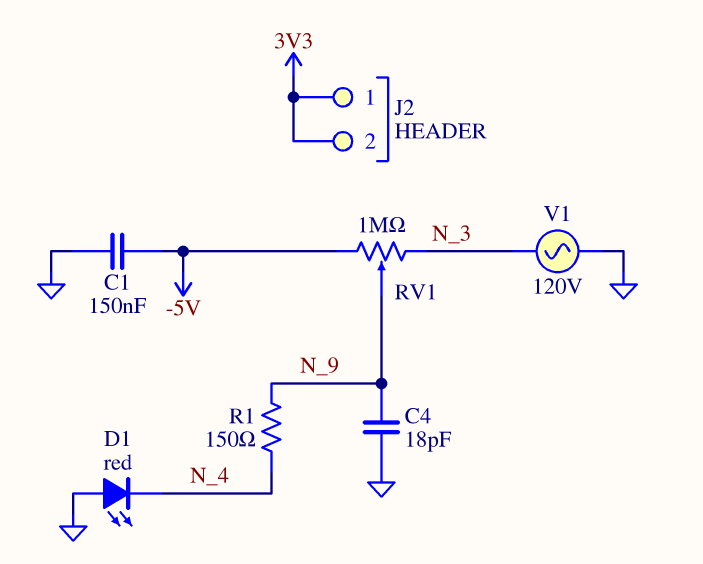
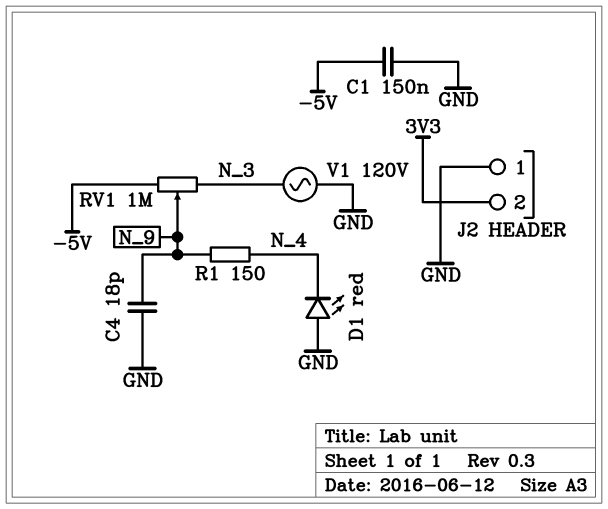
J2 pin 1: 3V3 -> GND

